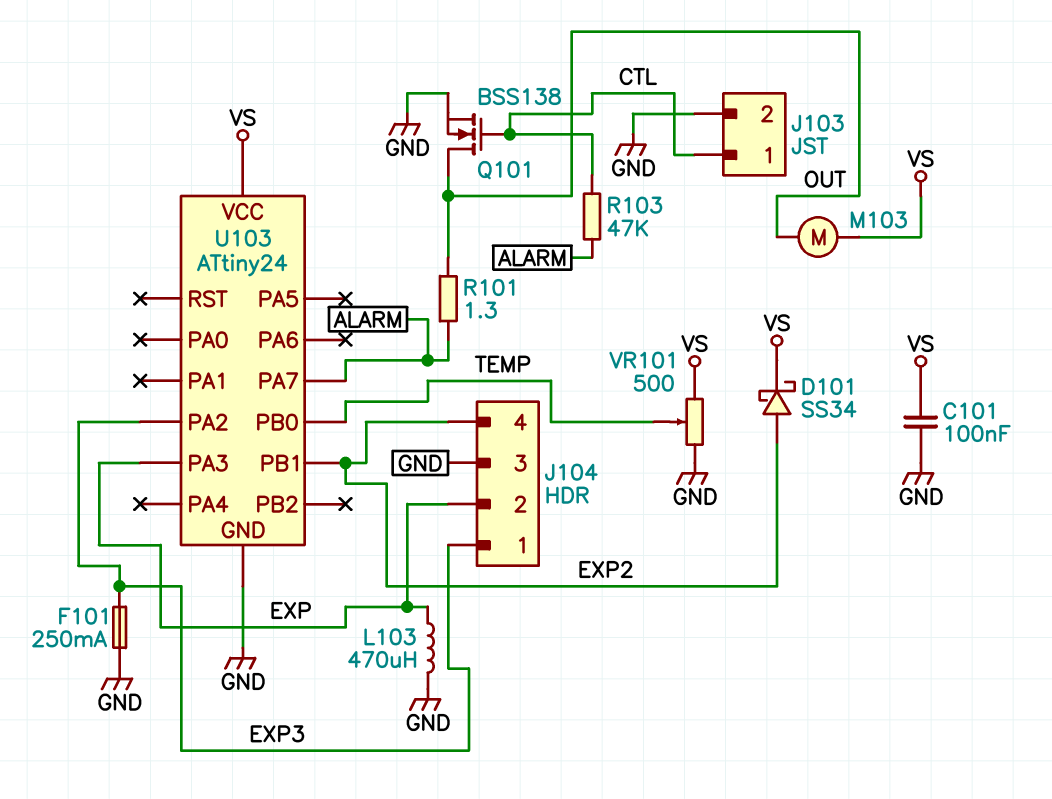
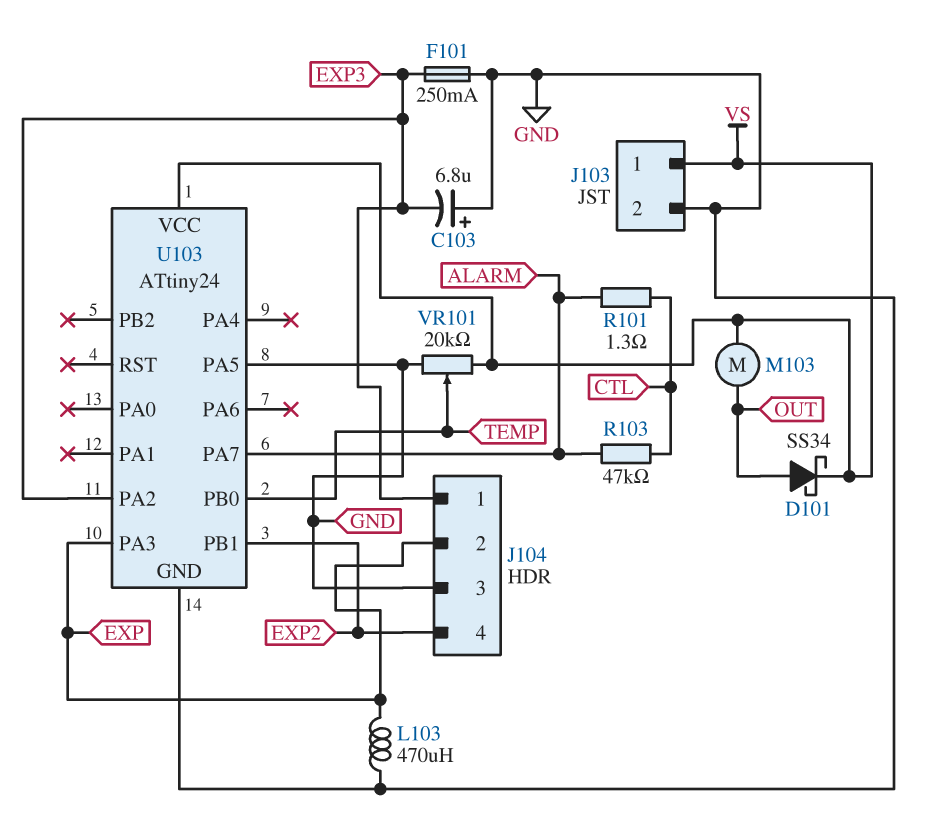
C101: 100nF (GND, VS) -> none
C103: none -> 6.8uF (plus GND, minus EXP3)
D101: schottky SS34 (A EXP2, K VS) -> schottky SS34 (A OUT, K VS)
J103 pin 1: CTL -> VS
Q101: NMOS BSS138 (G CTL, D OUT, S GND) -> none
R101: 1.3 (ALARM, OUT) -> 1.3 (ALARM, CTL)
U103 pin PA5: none -> GND
VR101: 500 (GND, VS, wiper TEMP) -> 20k (GND, VS, wiper TEMP)

